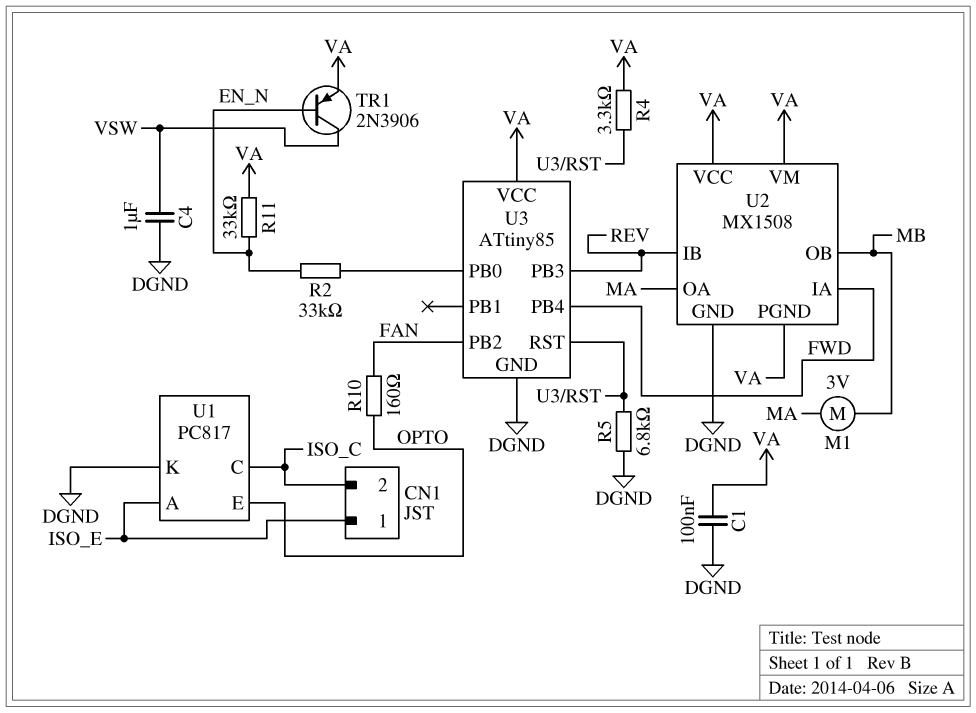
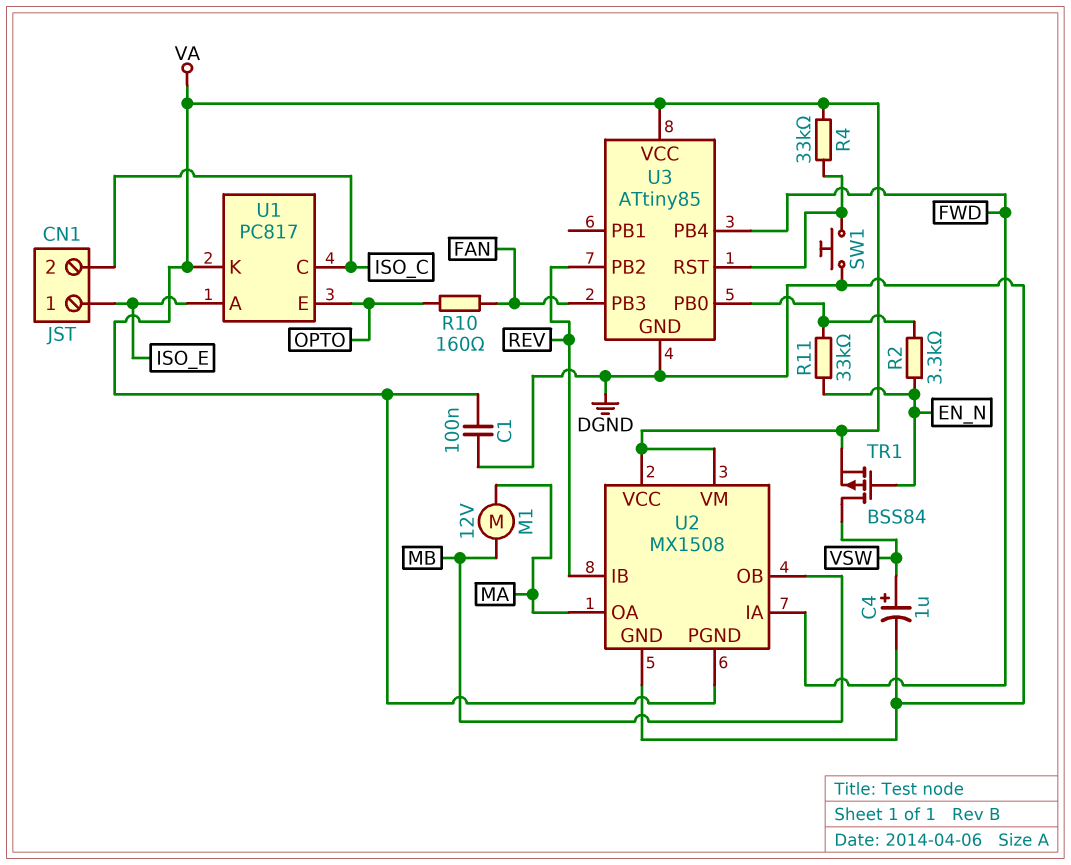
C4: 1uF (DGND, VSW) -> 1uF (plus VSW, minus DGND)
M1: motor 3V (MA, MB) -> motor 12V (MA, MB)
R2: 33k (EN_N, U3/PB0) -> 3.3k (EN_N, U3/PB0)
R4: 3.3k (U3/RST, VA) -> 33k (U3/RST, VA)
R5: 6.8k (DGND, U3/RST) -> none
R11: 33k (EN_N, VA) -> 33k (EN_N, U3/PB0)
SW1: none -> button (DGND, U3/RST)
TR1: PNP 2N3906 (B EN_N, C VSW, E VA) -> PMOS BSS84 (G EN_N, D VSW, S VA)
U1 pin K: DGND -> VA
U3 pin PB2: FAN -> REV
U3 pin PB3: REV -> FAN

